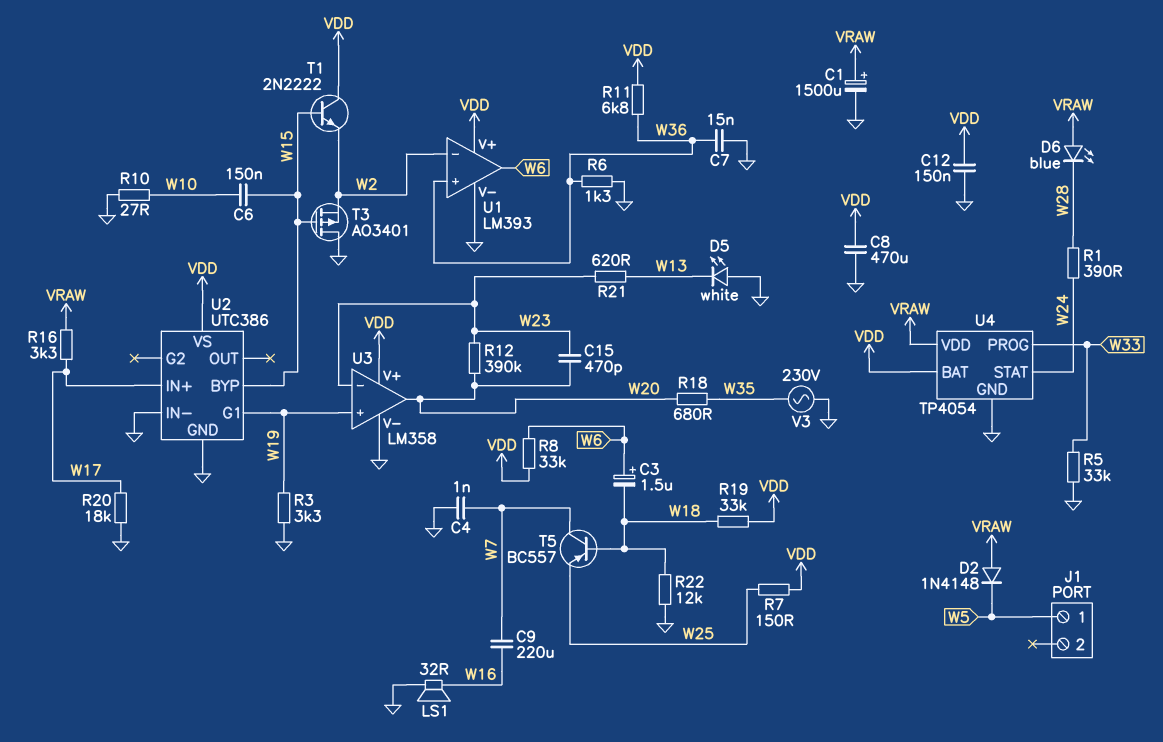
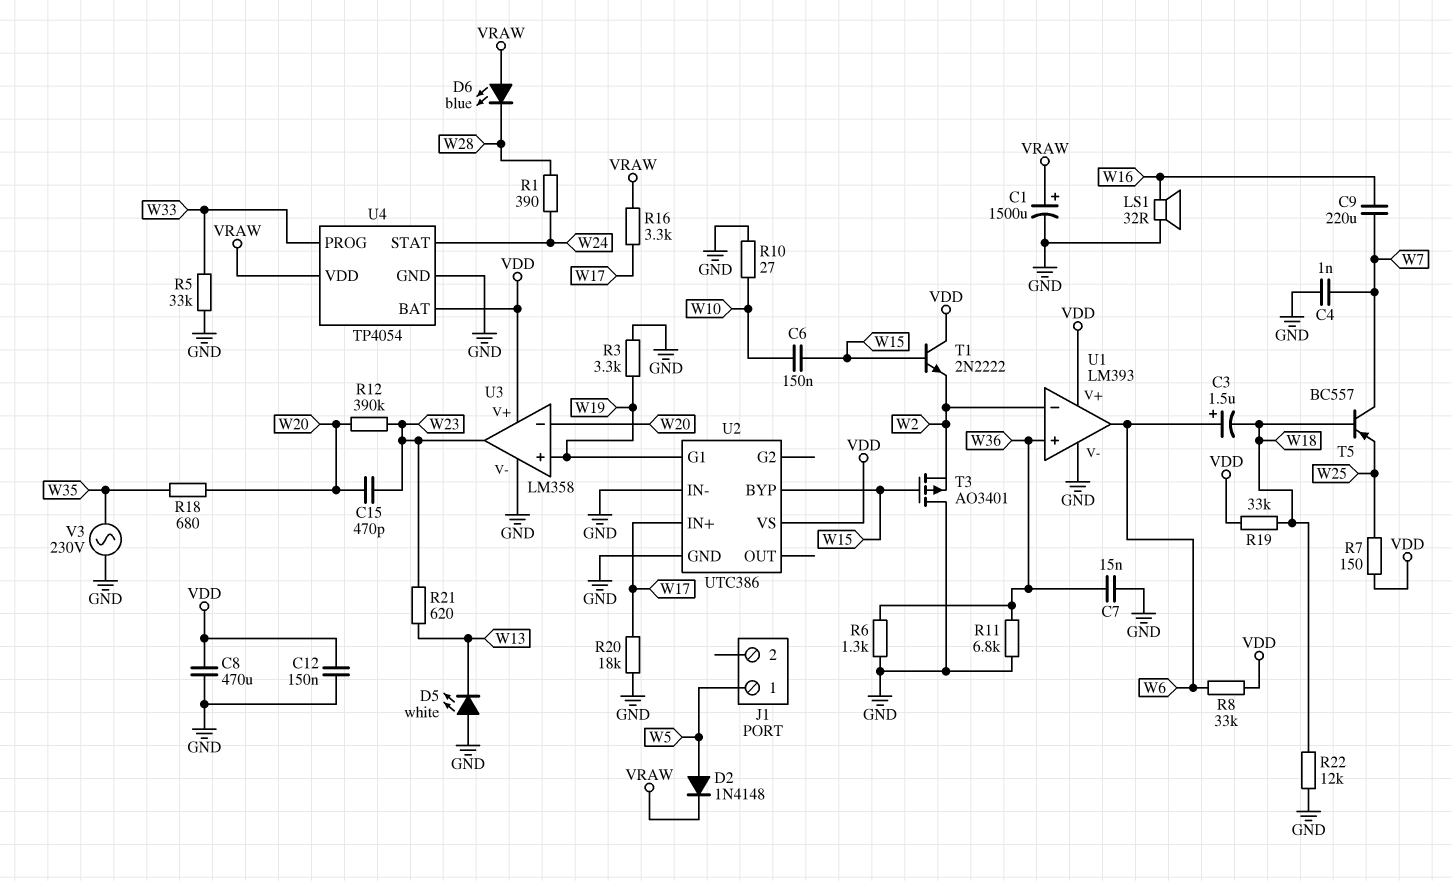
D2: diode 1N4148 (A VRAW, K W5) -> diode 1N4148 (A W5, K VRAW)
R11: 6.8k (VDD, W36) -> 6.8k (GND, W36)
U3 pin in-: W23 -> W20
U3 pin out: W20 -> W23

